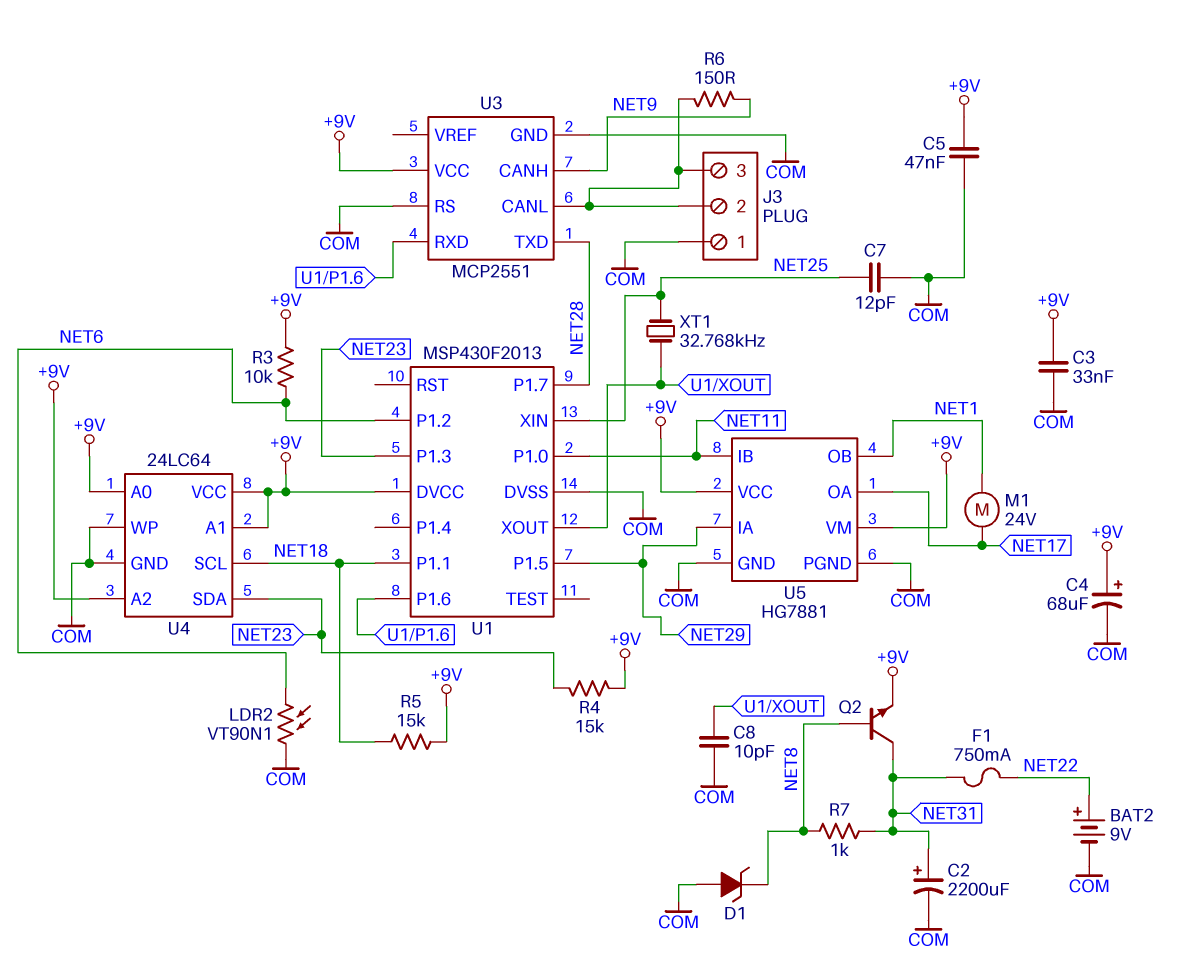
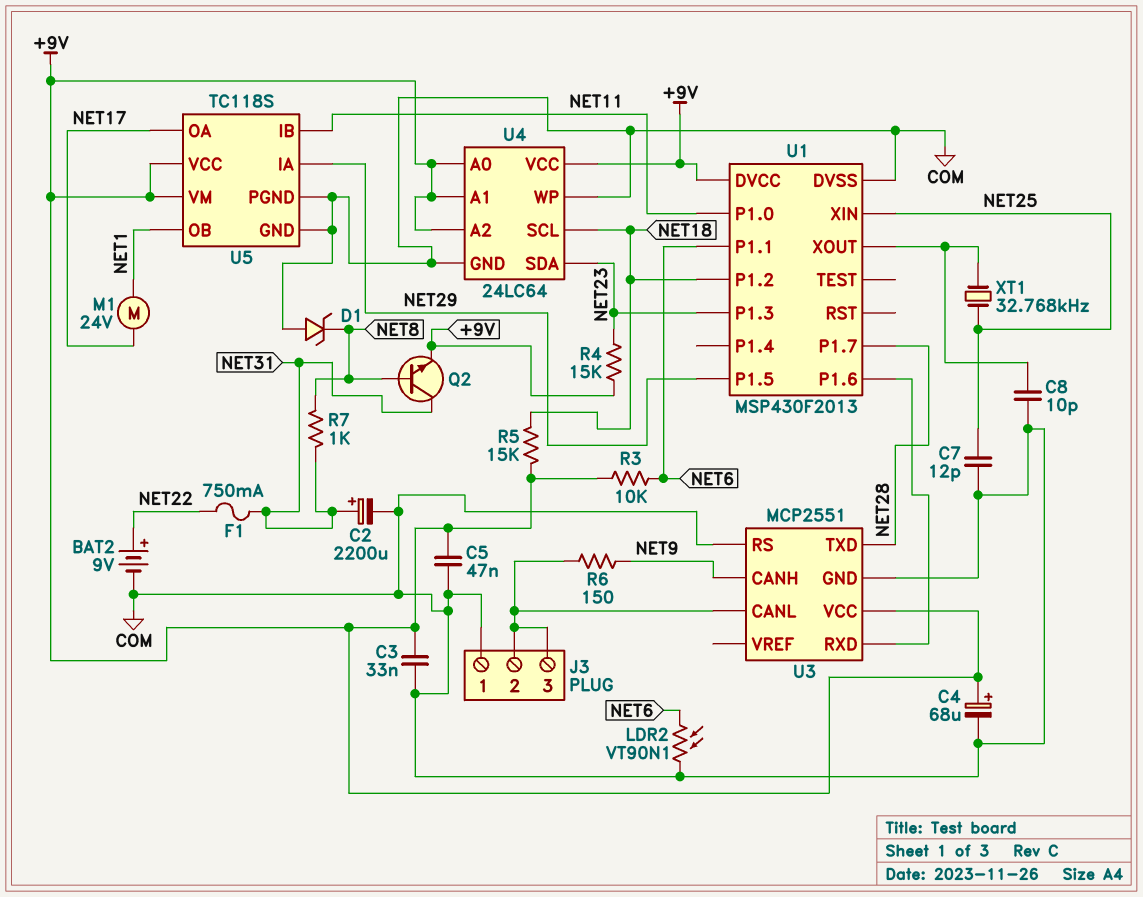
U1 pin P1.1: NET18 -> NET6
U1 pin P1.2: NET6 -> NET18
U5: HG7881 -> TC118S

